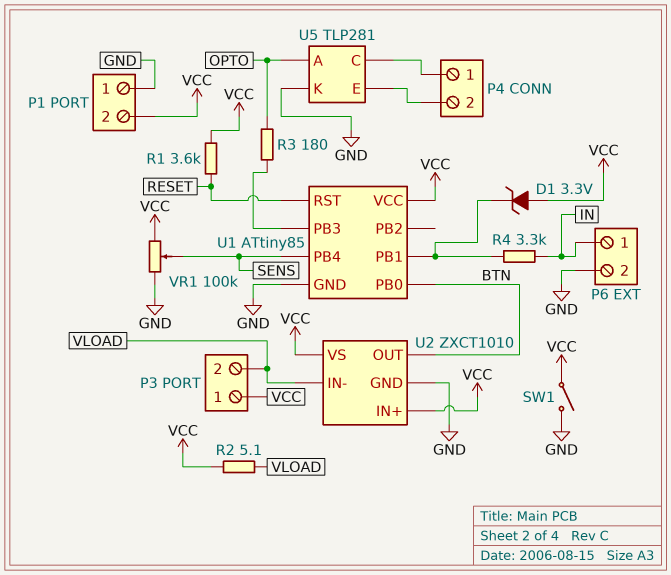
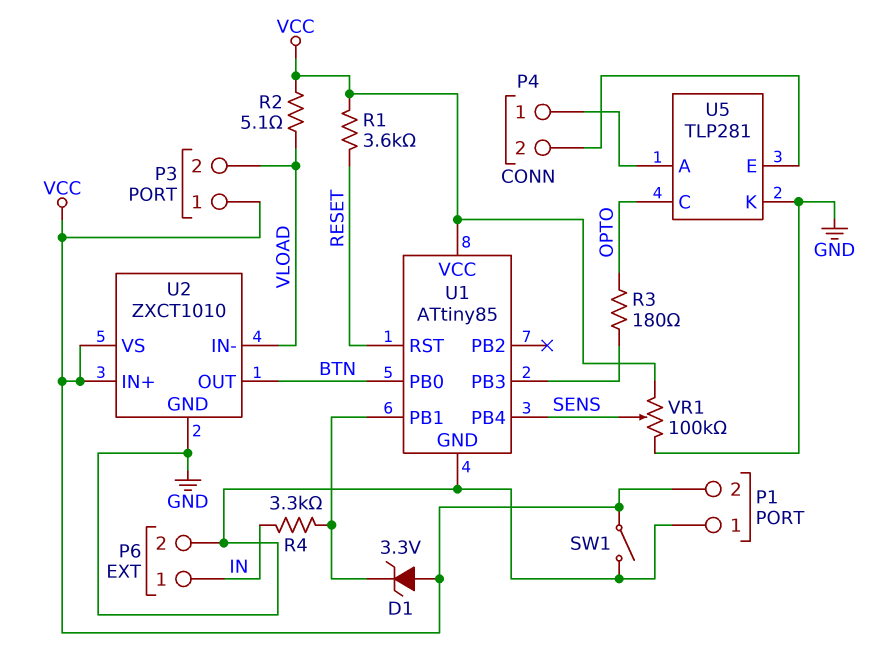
U5 pin A: OPTO -> P4/1
U5 pin C: P4/1 -> OPTO

